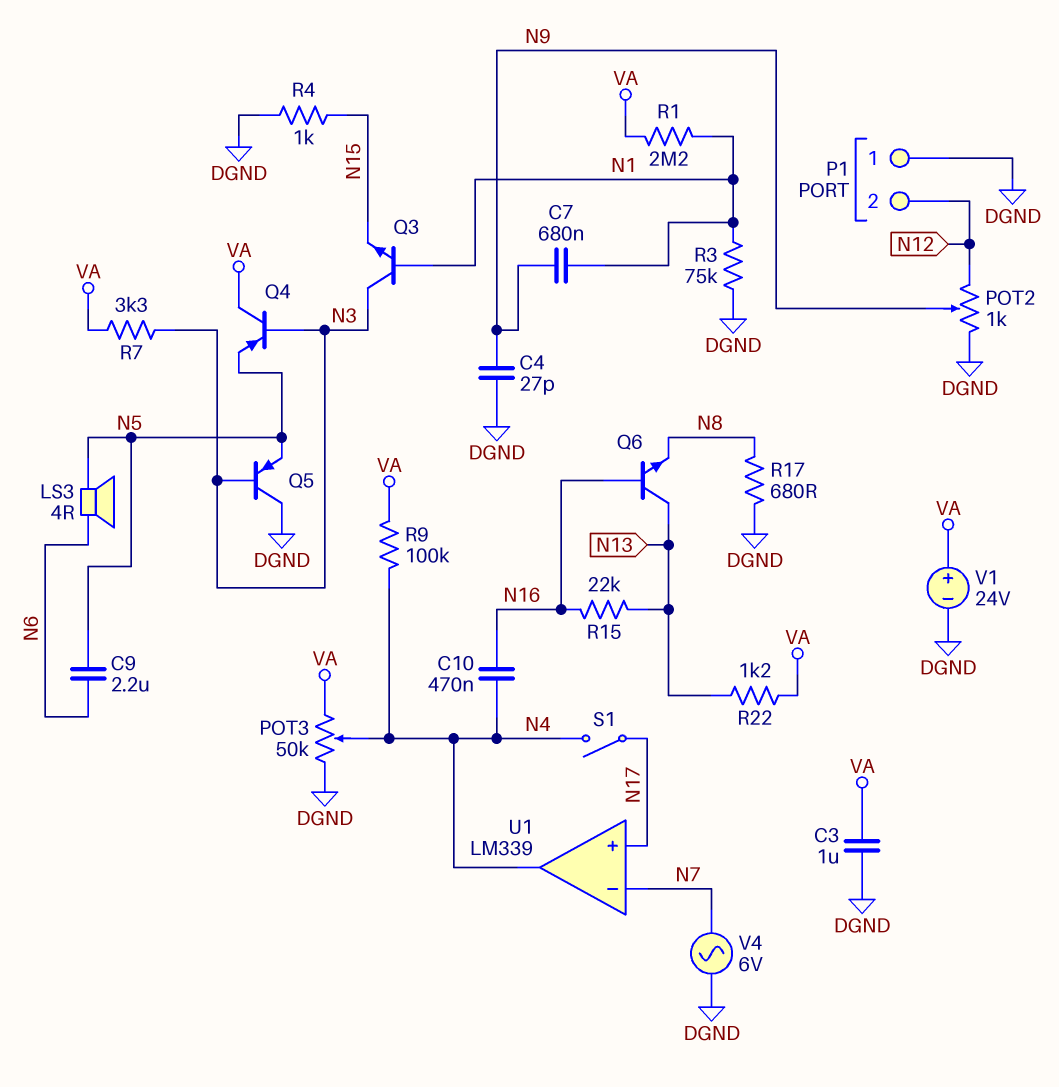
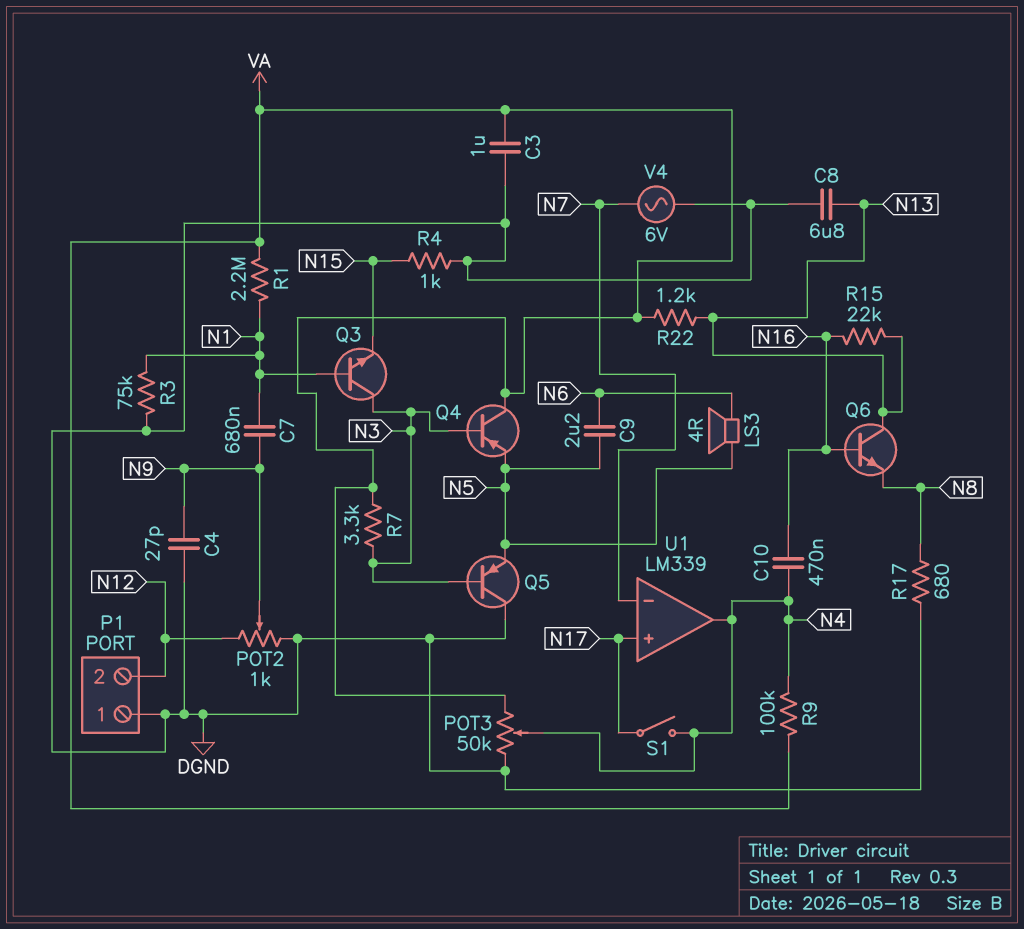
C8: none -> 6.8uF (DGND, N13)
V1: 24V (plus VA, minus DGND) -> none

